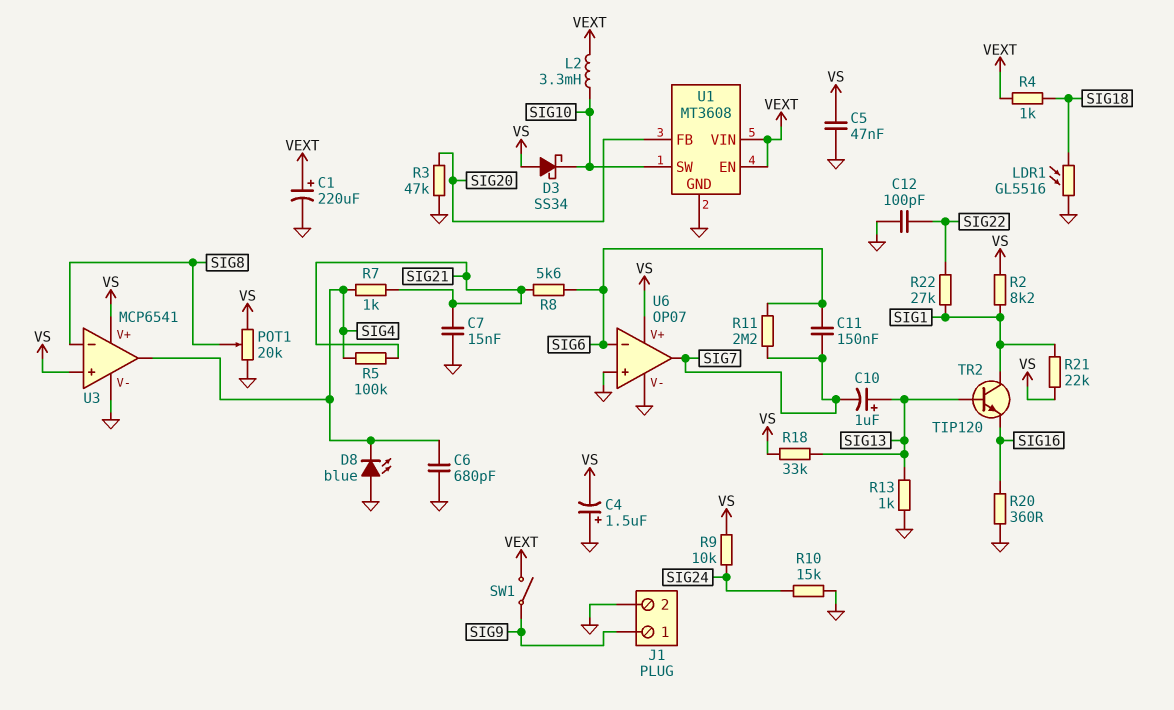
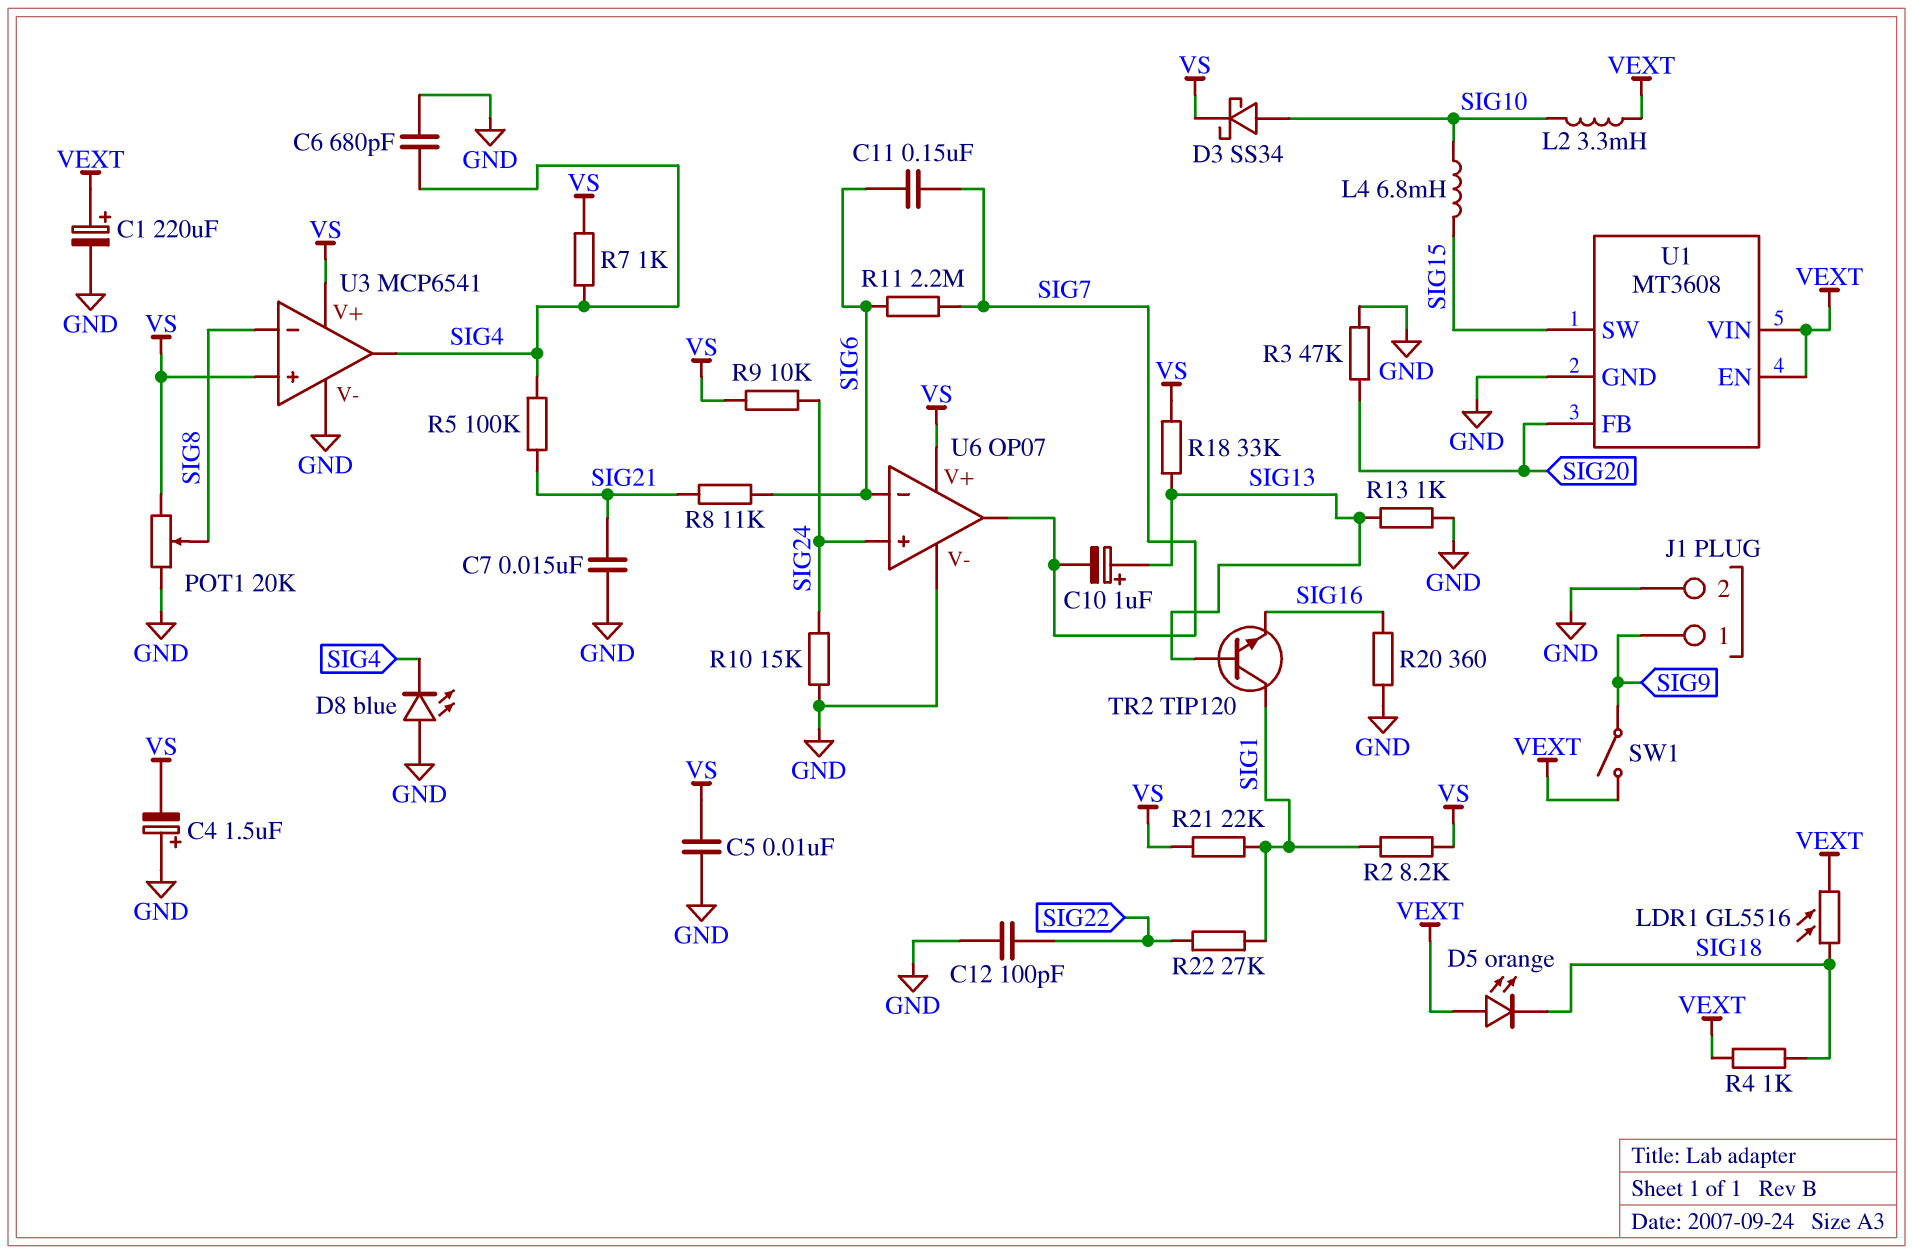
C5: 47nF (GND, VS) -> 10nF (GND, VS)
D3: schottky SS34 (A VS, K SIG10) -> schottky SS34 (A SIG10, K VS)
D5: none -> LED orange (A VEXT, K SIG18)
L4: none -> 6.8mH (SIG10, SIG15)
LDR1: GL5516 (GND, SIG18) -> GL5516 (SIG18, VEXT)
R7: 1k (SIG4, SIG21) -> 1k (SIG4, VS)
R8: 5.6k (SIG6, SIG21) -> 11k (SIG6, SIG21)
U1 pin SW: SIG10 -> SIG15
U6 pin in+: GND -> SIG24

